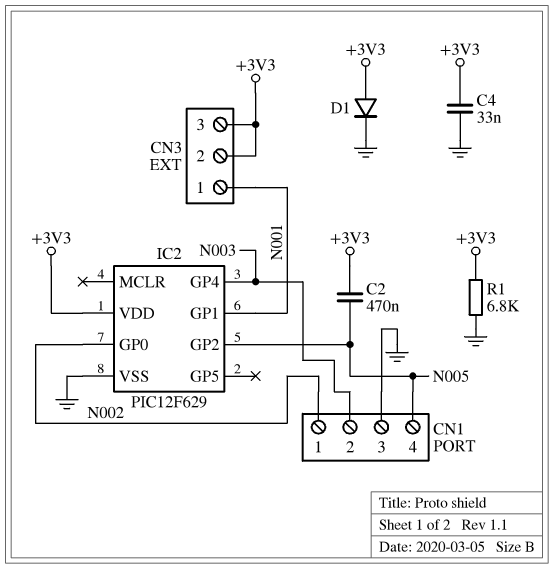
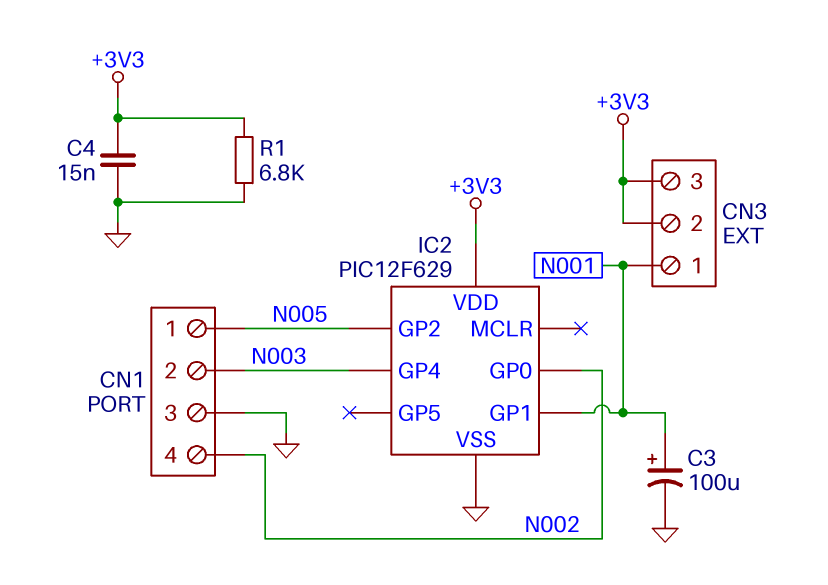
C2: 470nF (+3V3, N005) -> none
C3: none -> 100uF (plus N001, minus GND)
C4: 33nF (+3V3, GND) -> 15nF (+3V3, GND)
CN1 pin 1: N002 -> N005
CN1 pin 4: N005 -> N002
D1: diode (A +3V3, K GND) -> none

